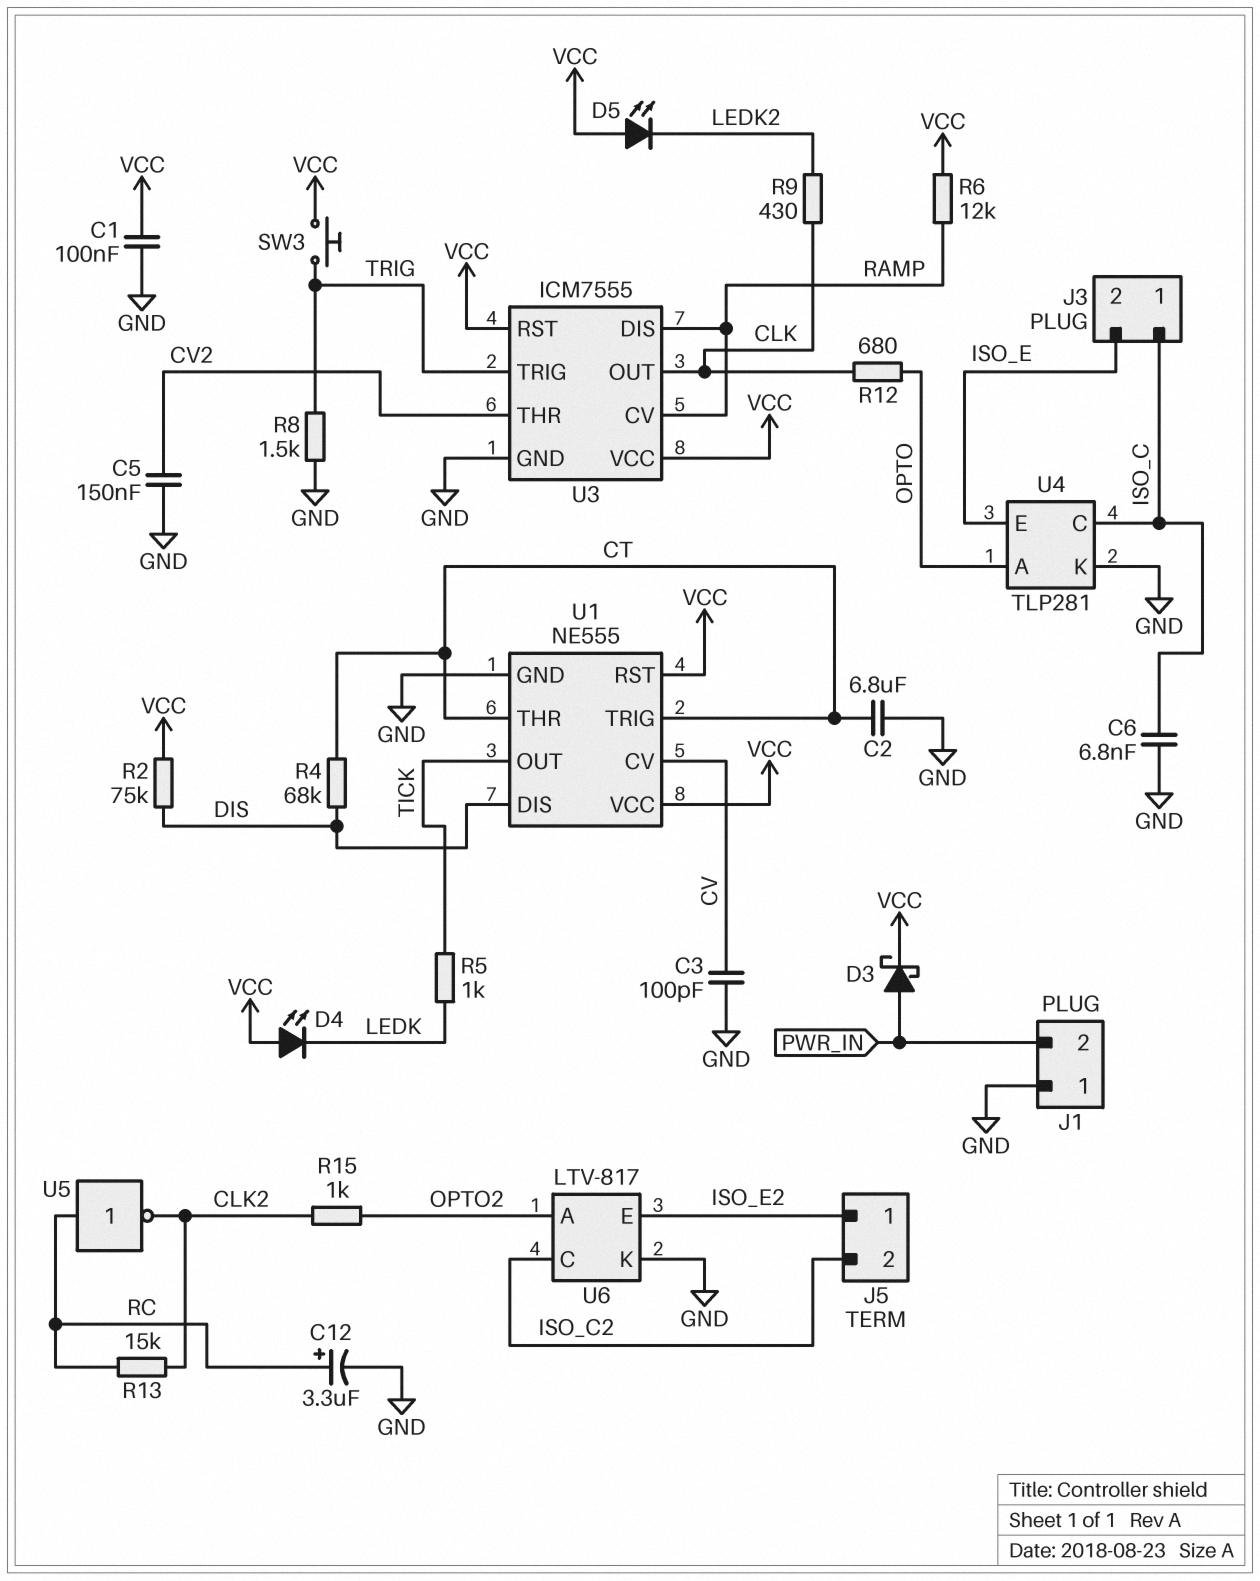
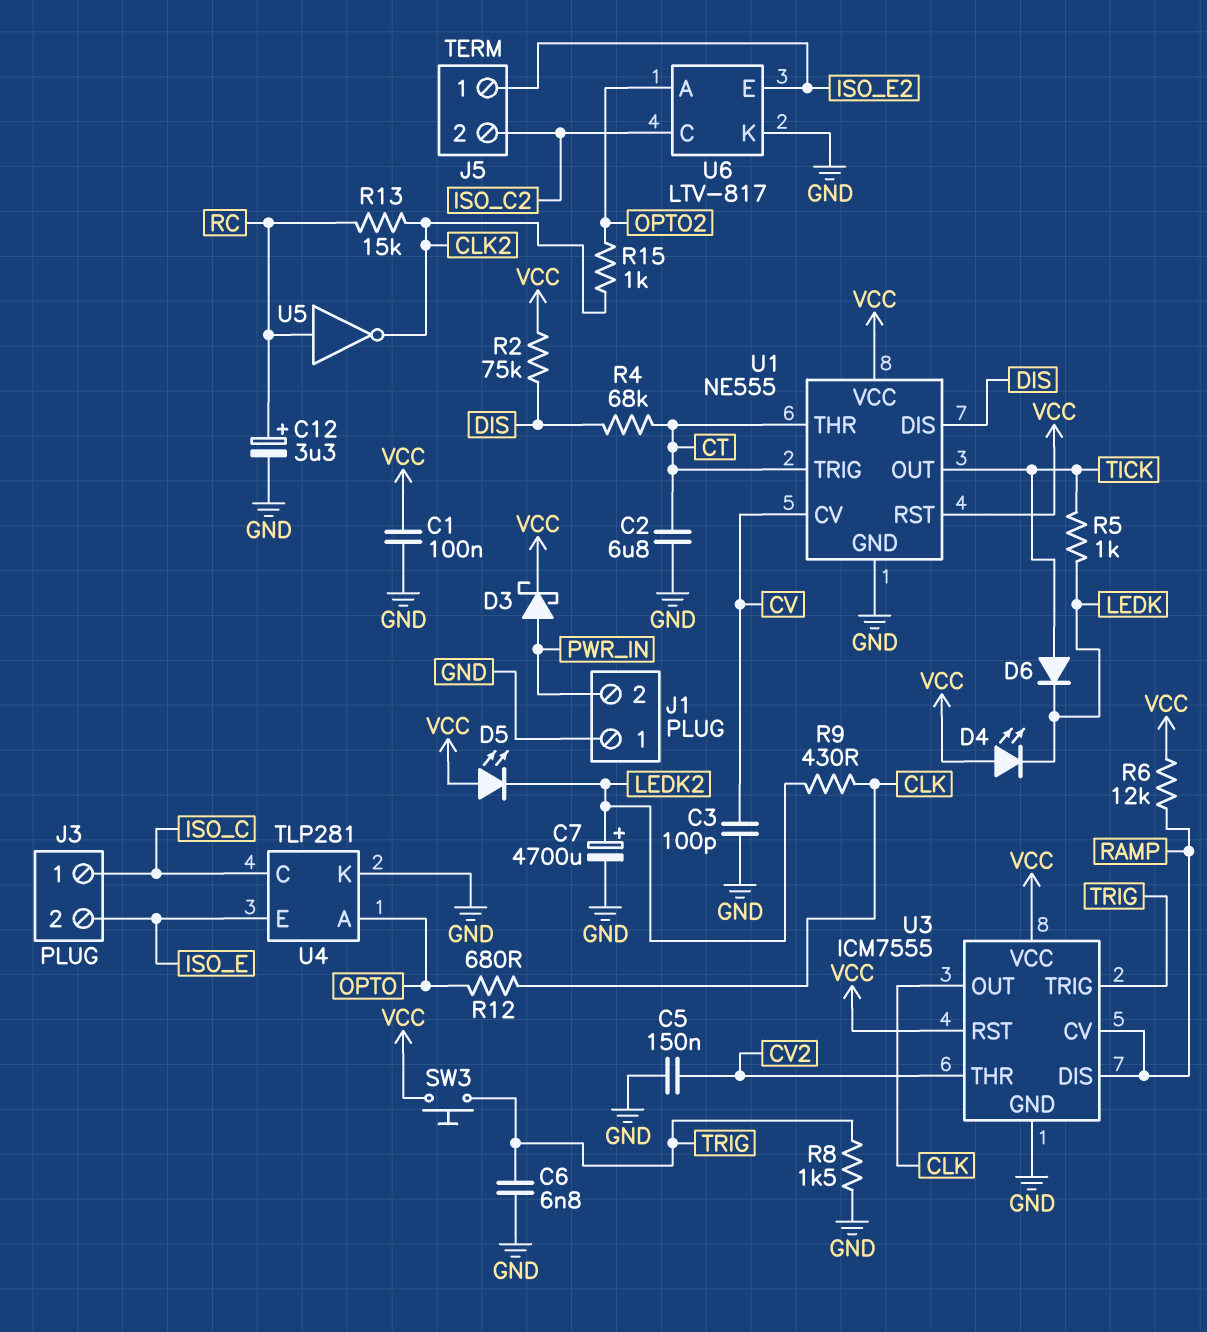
C6: 6.8nF (GND, ISO_C) -> 6.8nF (GND, TRIG)
C7: none -> 4700uF (plus LEDK2, minus GND)
D6: none -> diode (A TICK, K LEDK)

